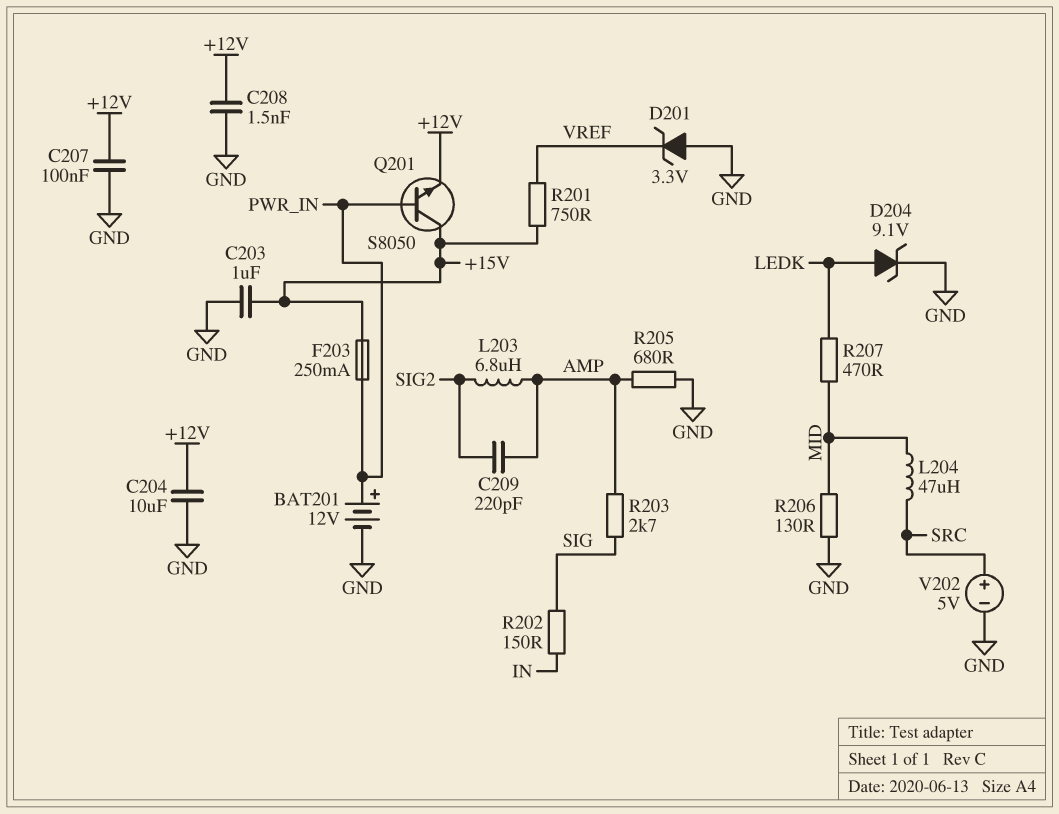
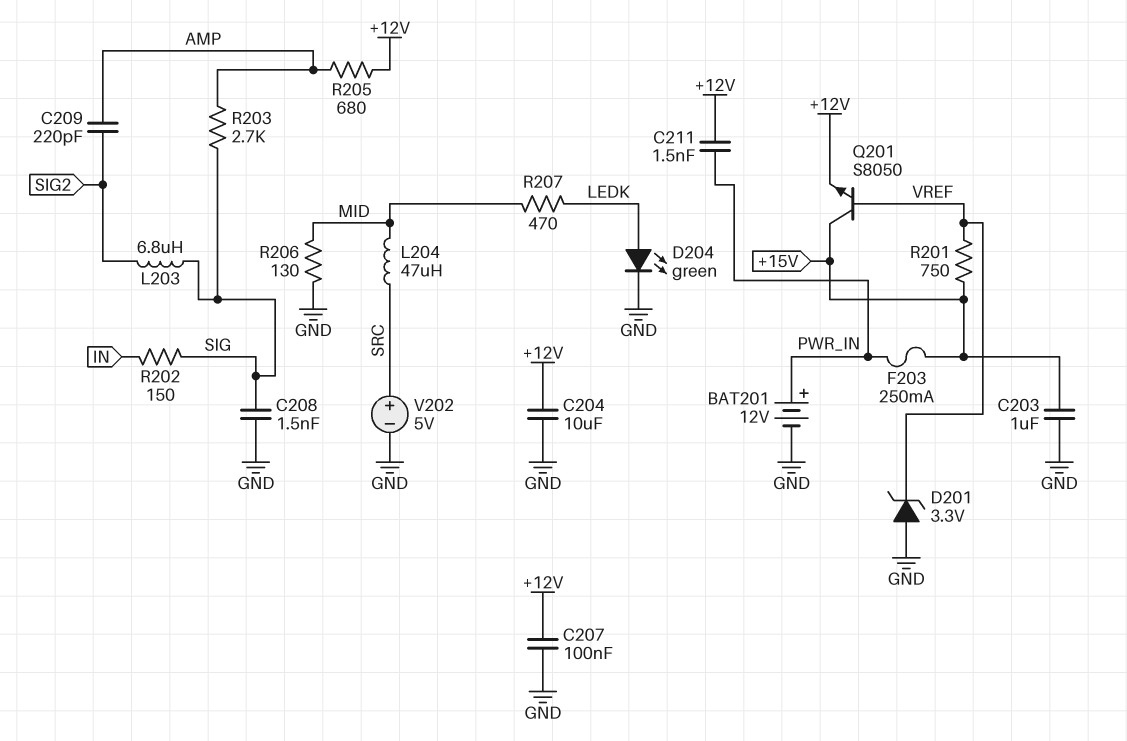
C208: 1.5nF (+12V, GND) -> 1.5nF (GND, SIG)
C211: none -> 1.5nF (+12V, PWR_IN)
D204: zener 9.1V (A LEDK, K GND) -> LED green (A LEDK, K GND)
L203: 6.8uH (AMP, SIG2) -> 6.8uH (SIG, SIG2)
Q201: NPN S8050 (B PWR_IN, C +15V, E +12V) -> NPN S8050 (B VREF, C +15V, E +12V)
R205: 680 (AMP, GND) -> 680 (+12V, AMP)

